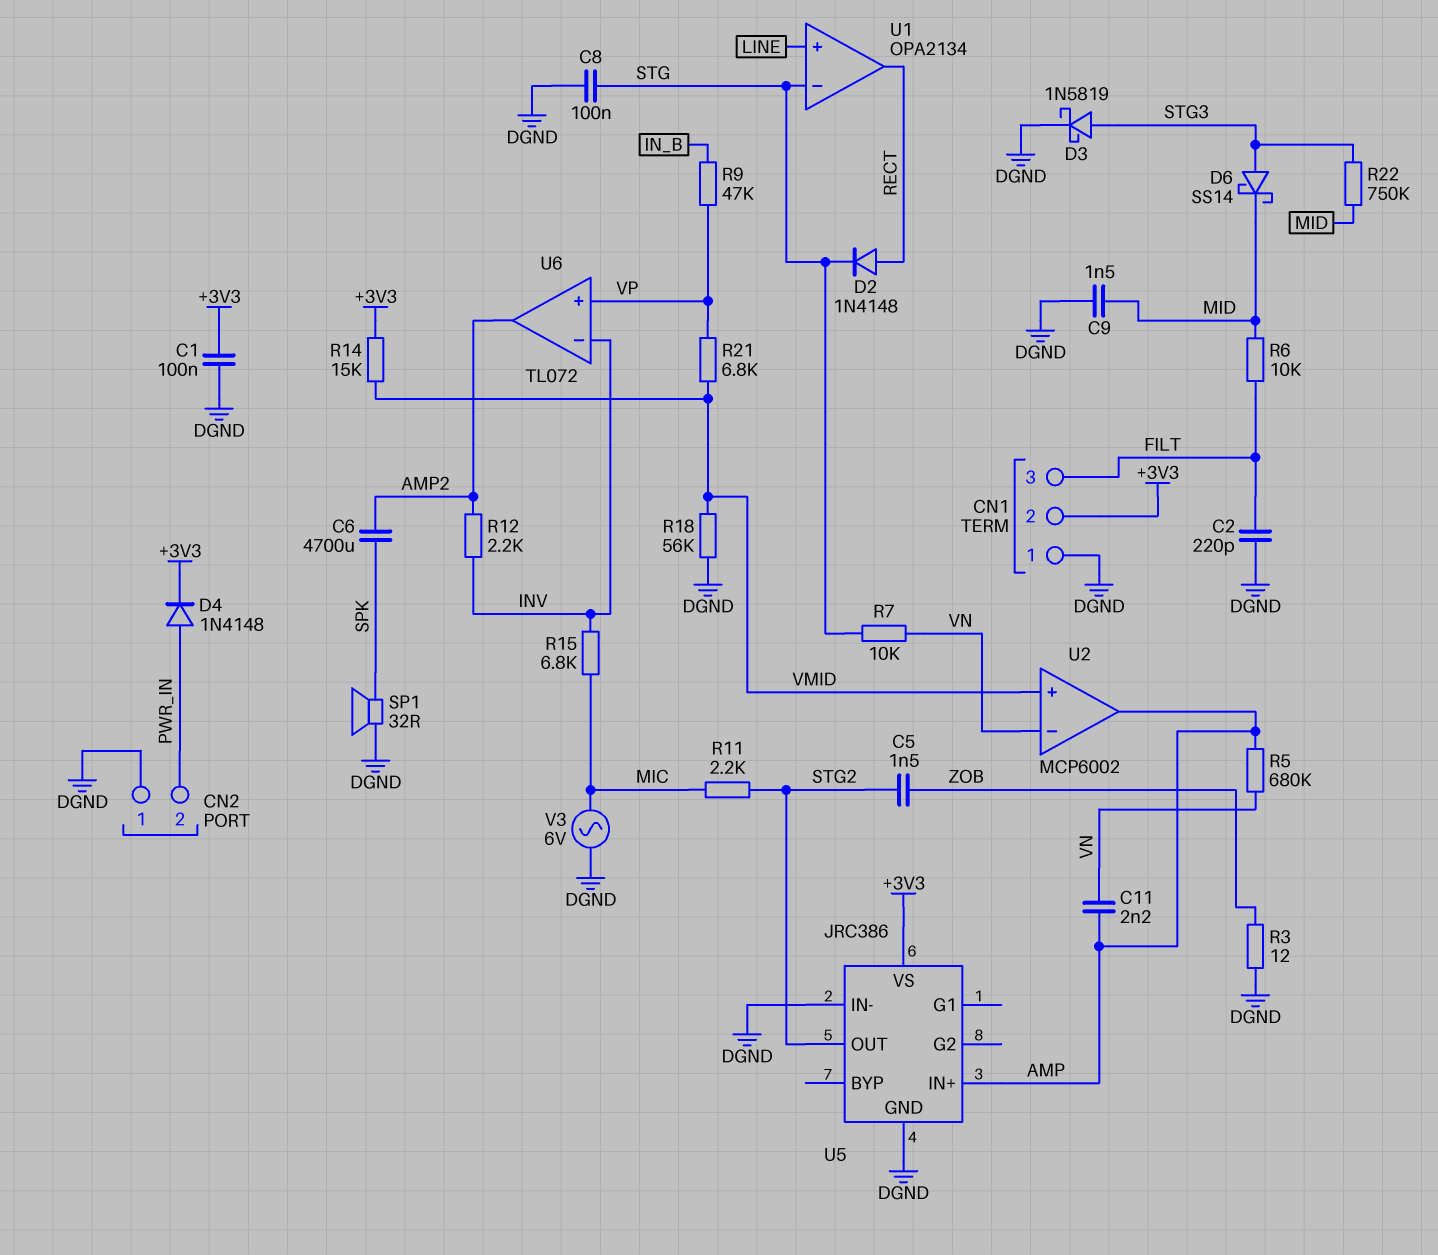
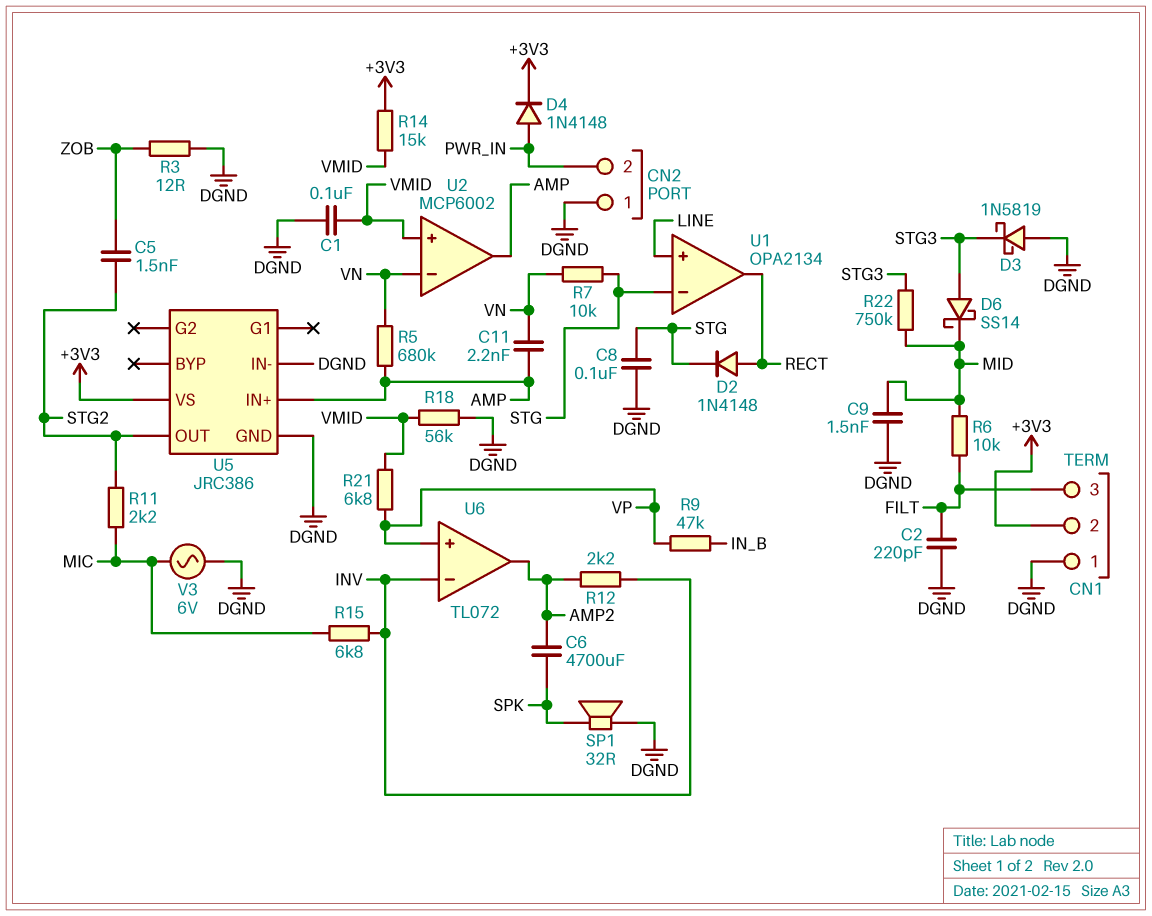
C1: 100nF (+3V3, DGND) -> 100nF (DGND, VMID)
D3: schottky 1N5819 (A STG3, K DGND) -> schottky 1N5819 (A DGND, K STG3)

